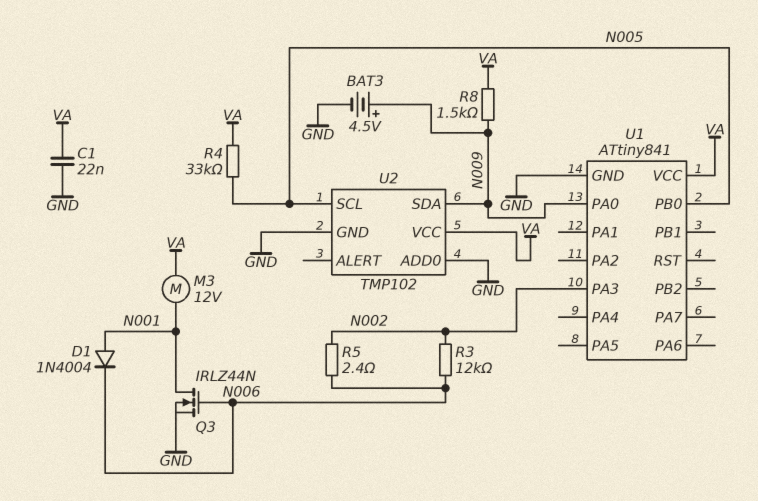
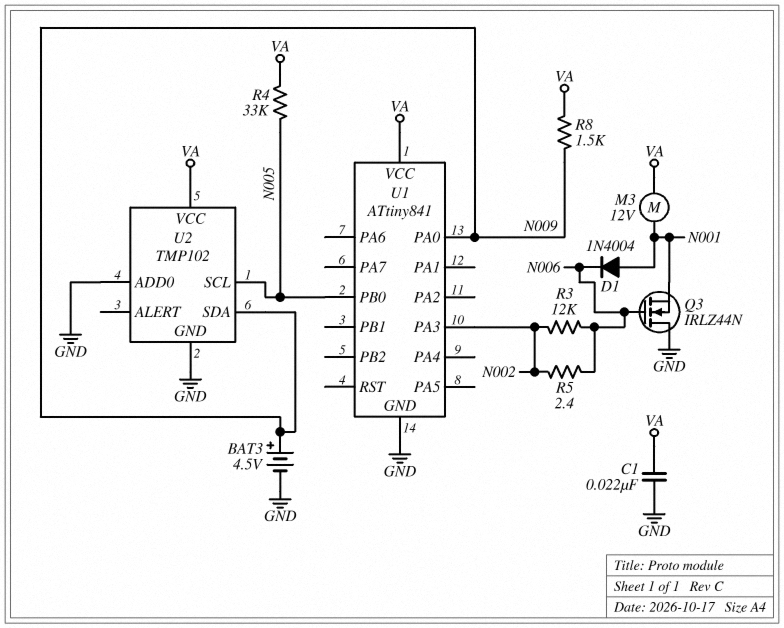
Q3: NMOS IRLZ44N (G N006, D N001, S GND) -> NMOS IRLZ44N (G N006, D GND, S N001)

